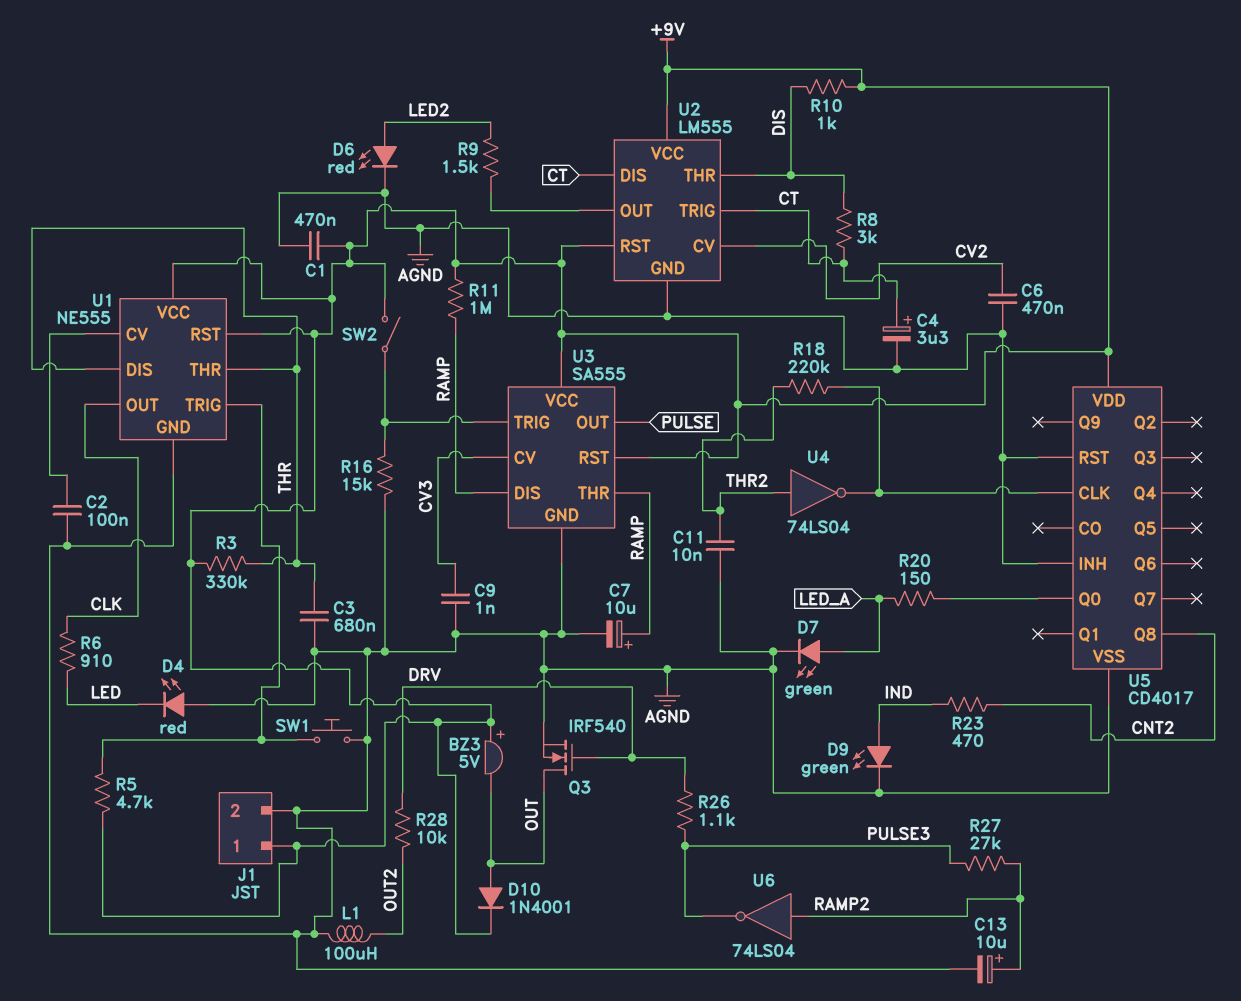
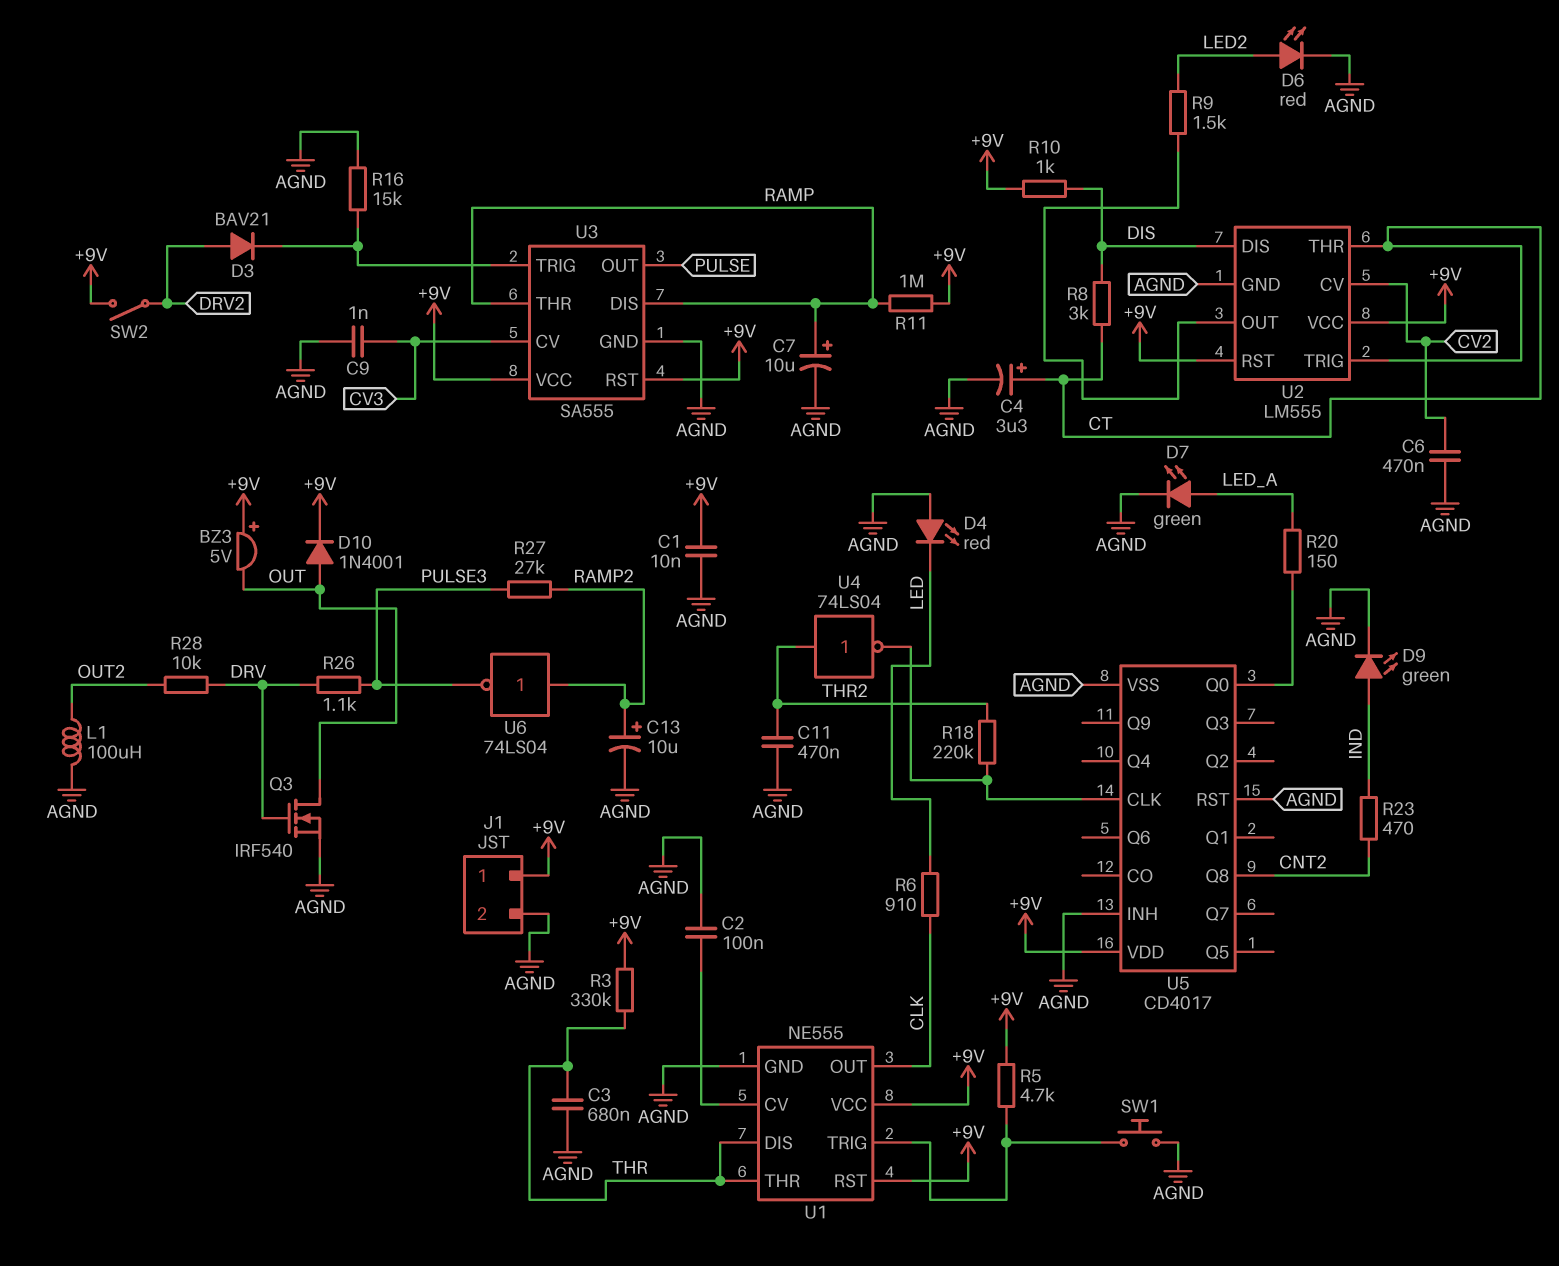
C1: 470nF (+9V, AGND) -> 10nF (+9V, AGND)
C11: 10nF (AGND, THR2) -> 470nF (AGND, THR2)
D3: none -> diode BAV21 (A DRV2, K U3/TRIG)
SW2: switch (+9V, U3/TRIG) -> switch (+9V, DRV2)
U2 pin DIS: CT -> DIS
U2 pin THR: DIS -> CT

